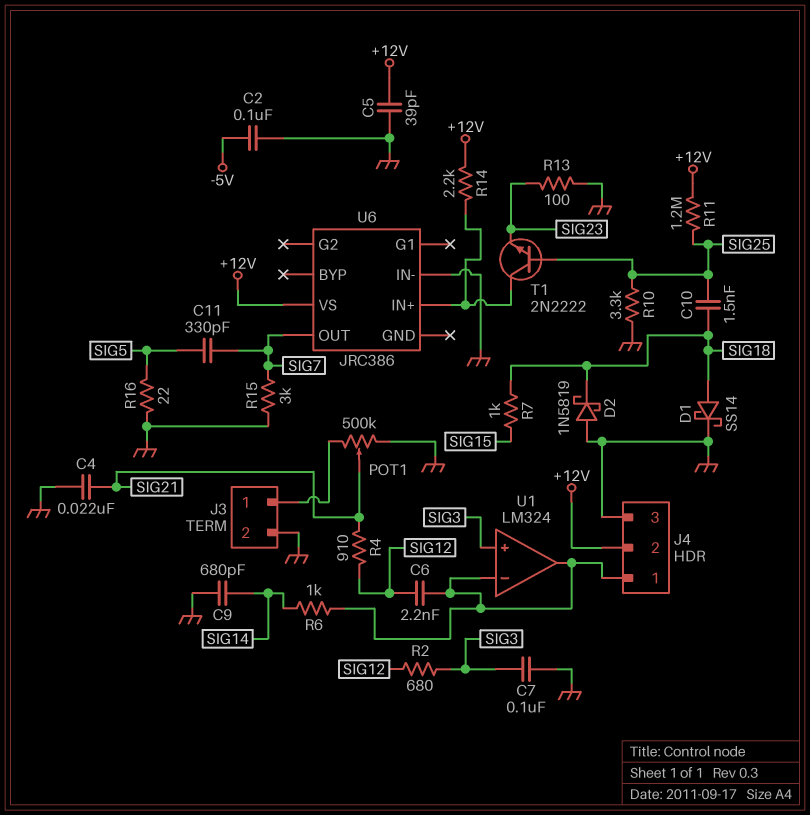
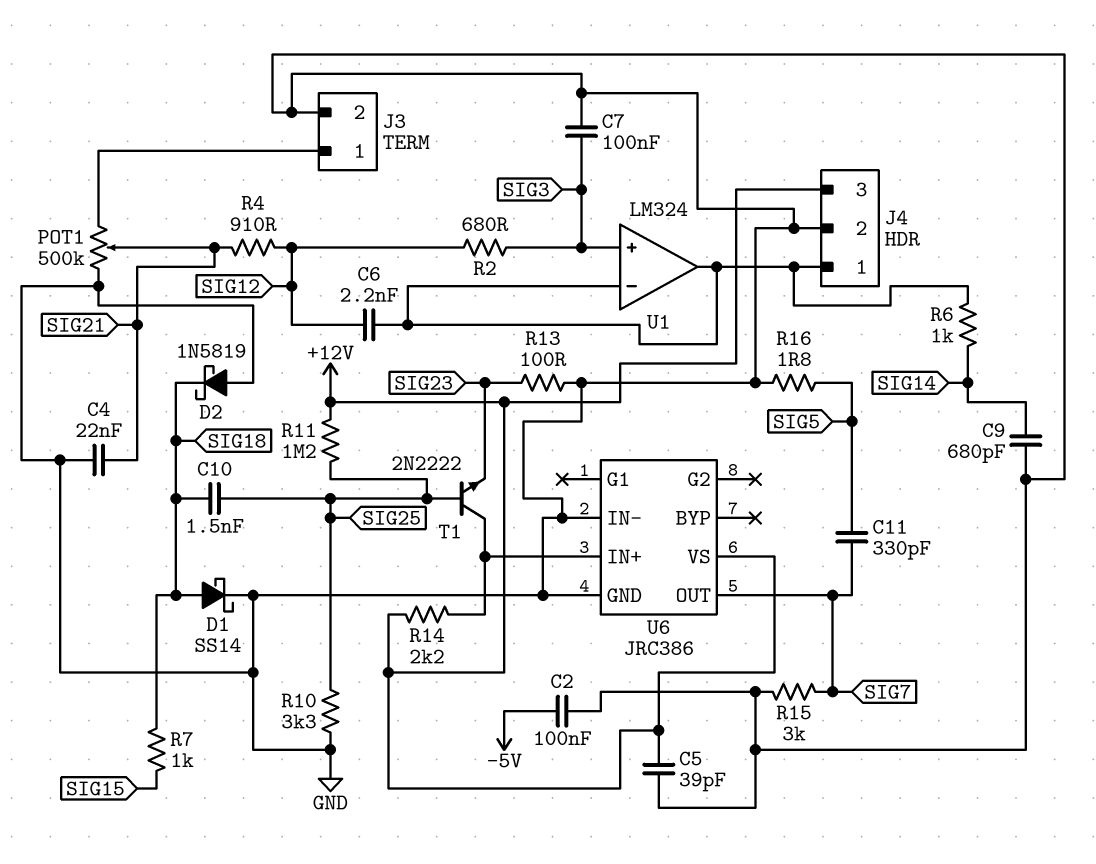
J4 pin 2: +12V -> GND
J4 pin 3: GND -> +12V
R16: 22 (GND, SIG5) -> 1.8 (GND, SIG5)
U6 pin GND: none -> GND

